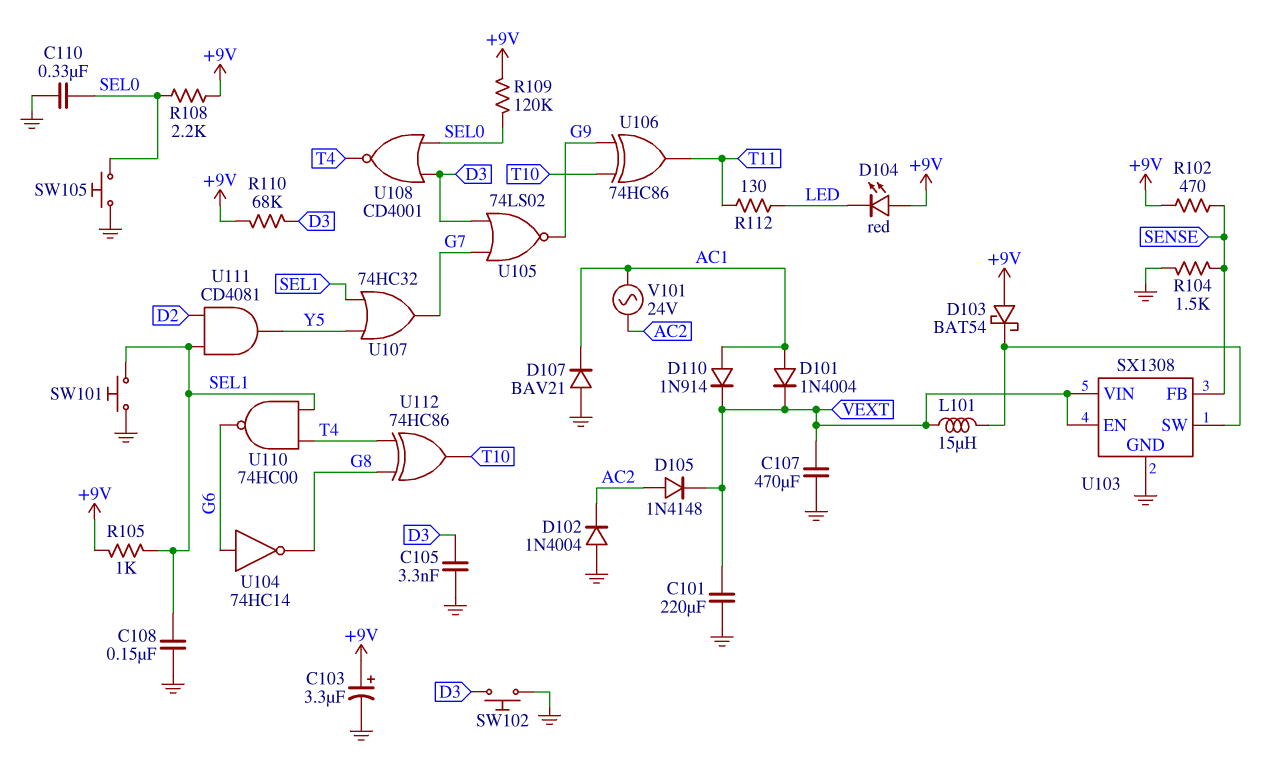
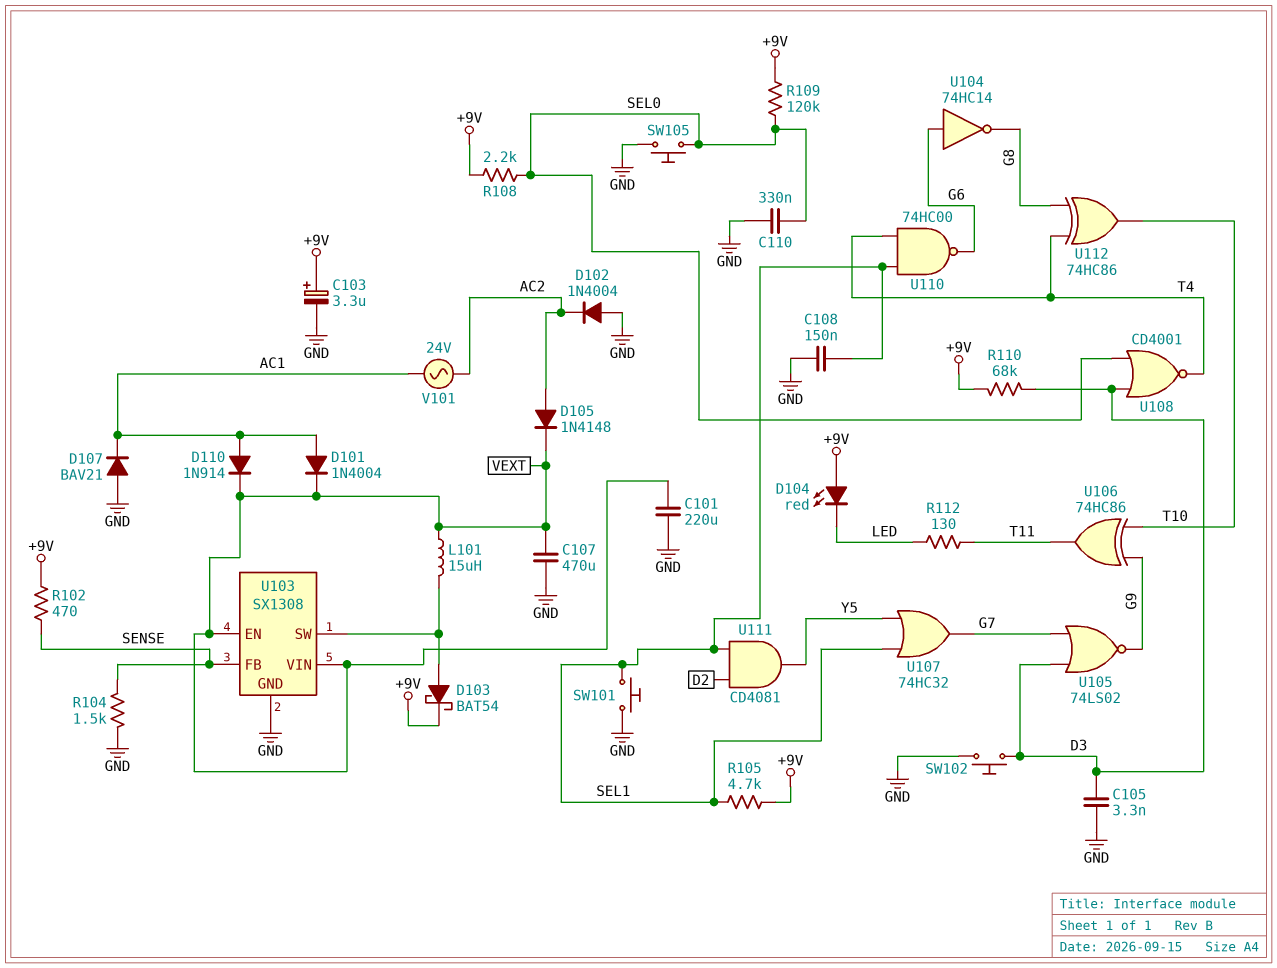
D103: schottky BAT54 (A +9V, K U103/SW) -> schottky BAT54 (A U103/SW, K +9V)
R105: 1k (+9V, SEL1) -> 4.7k (+9V, SEL1)

